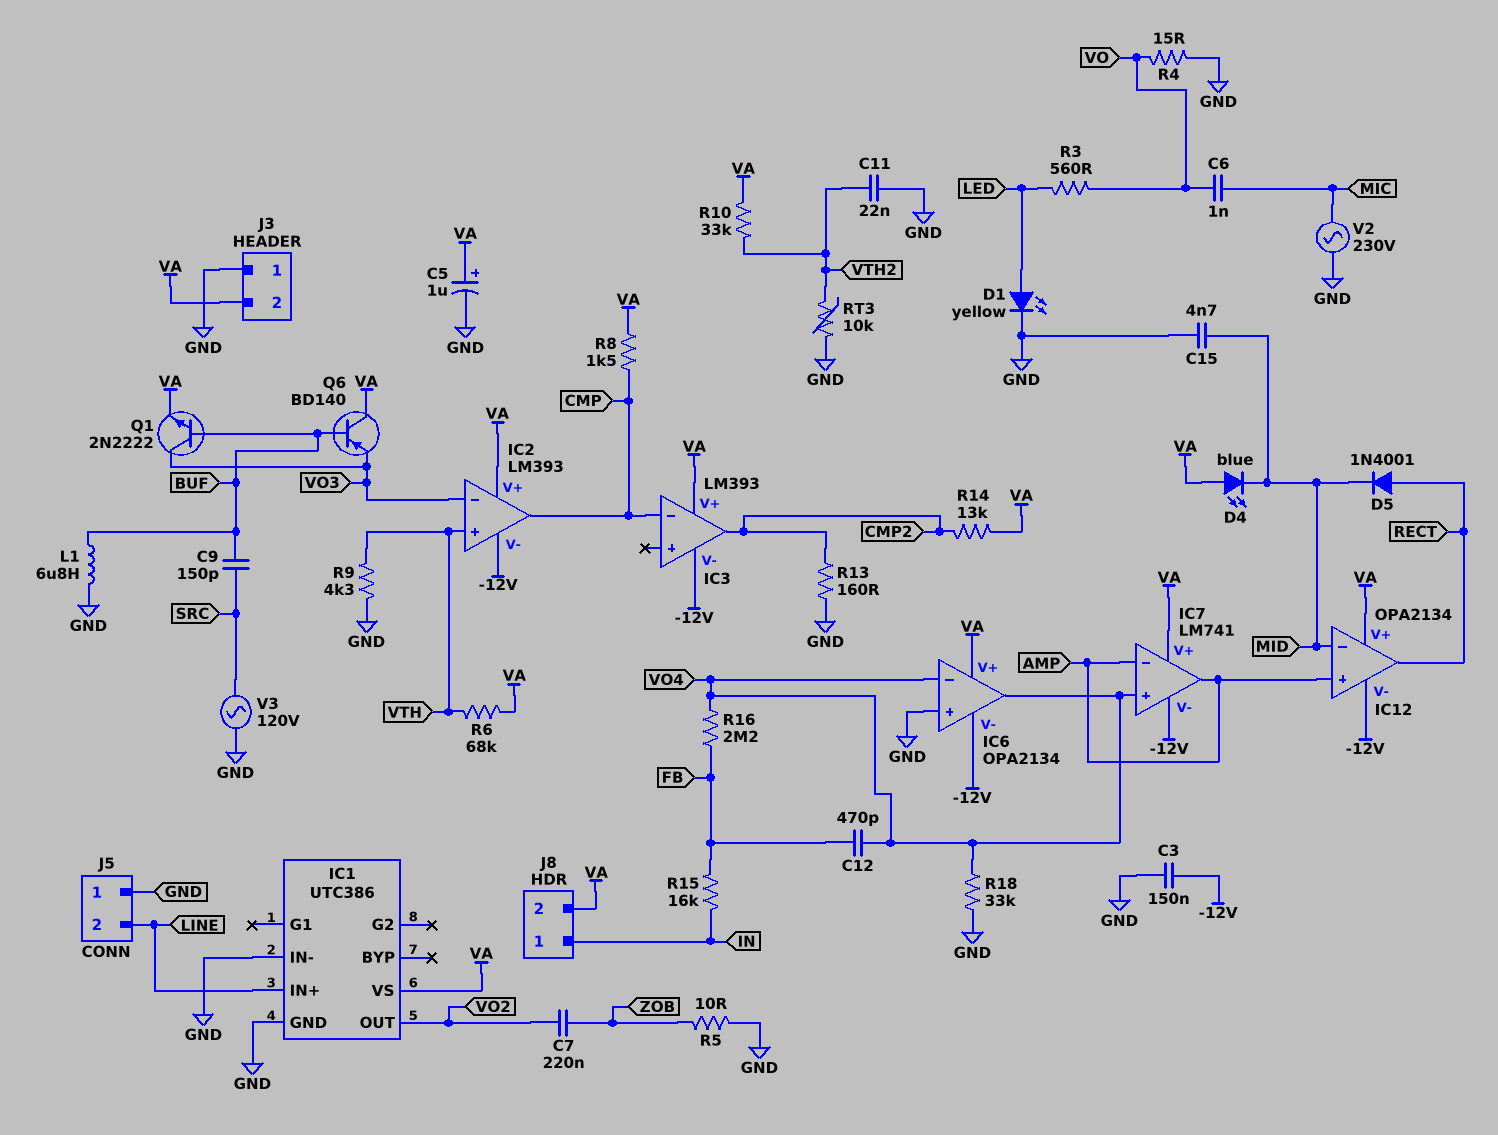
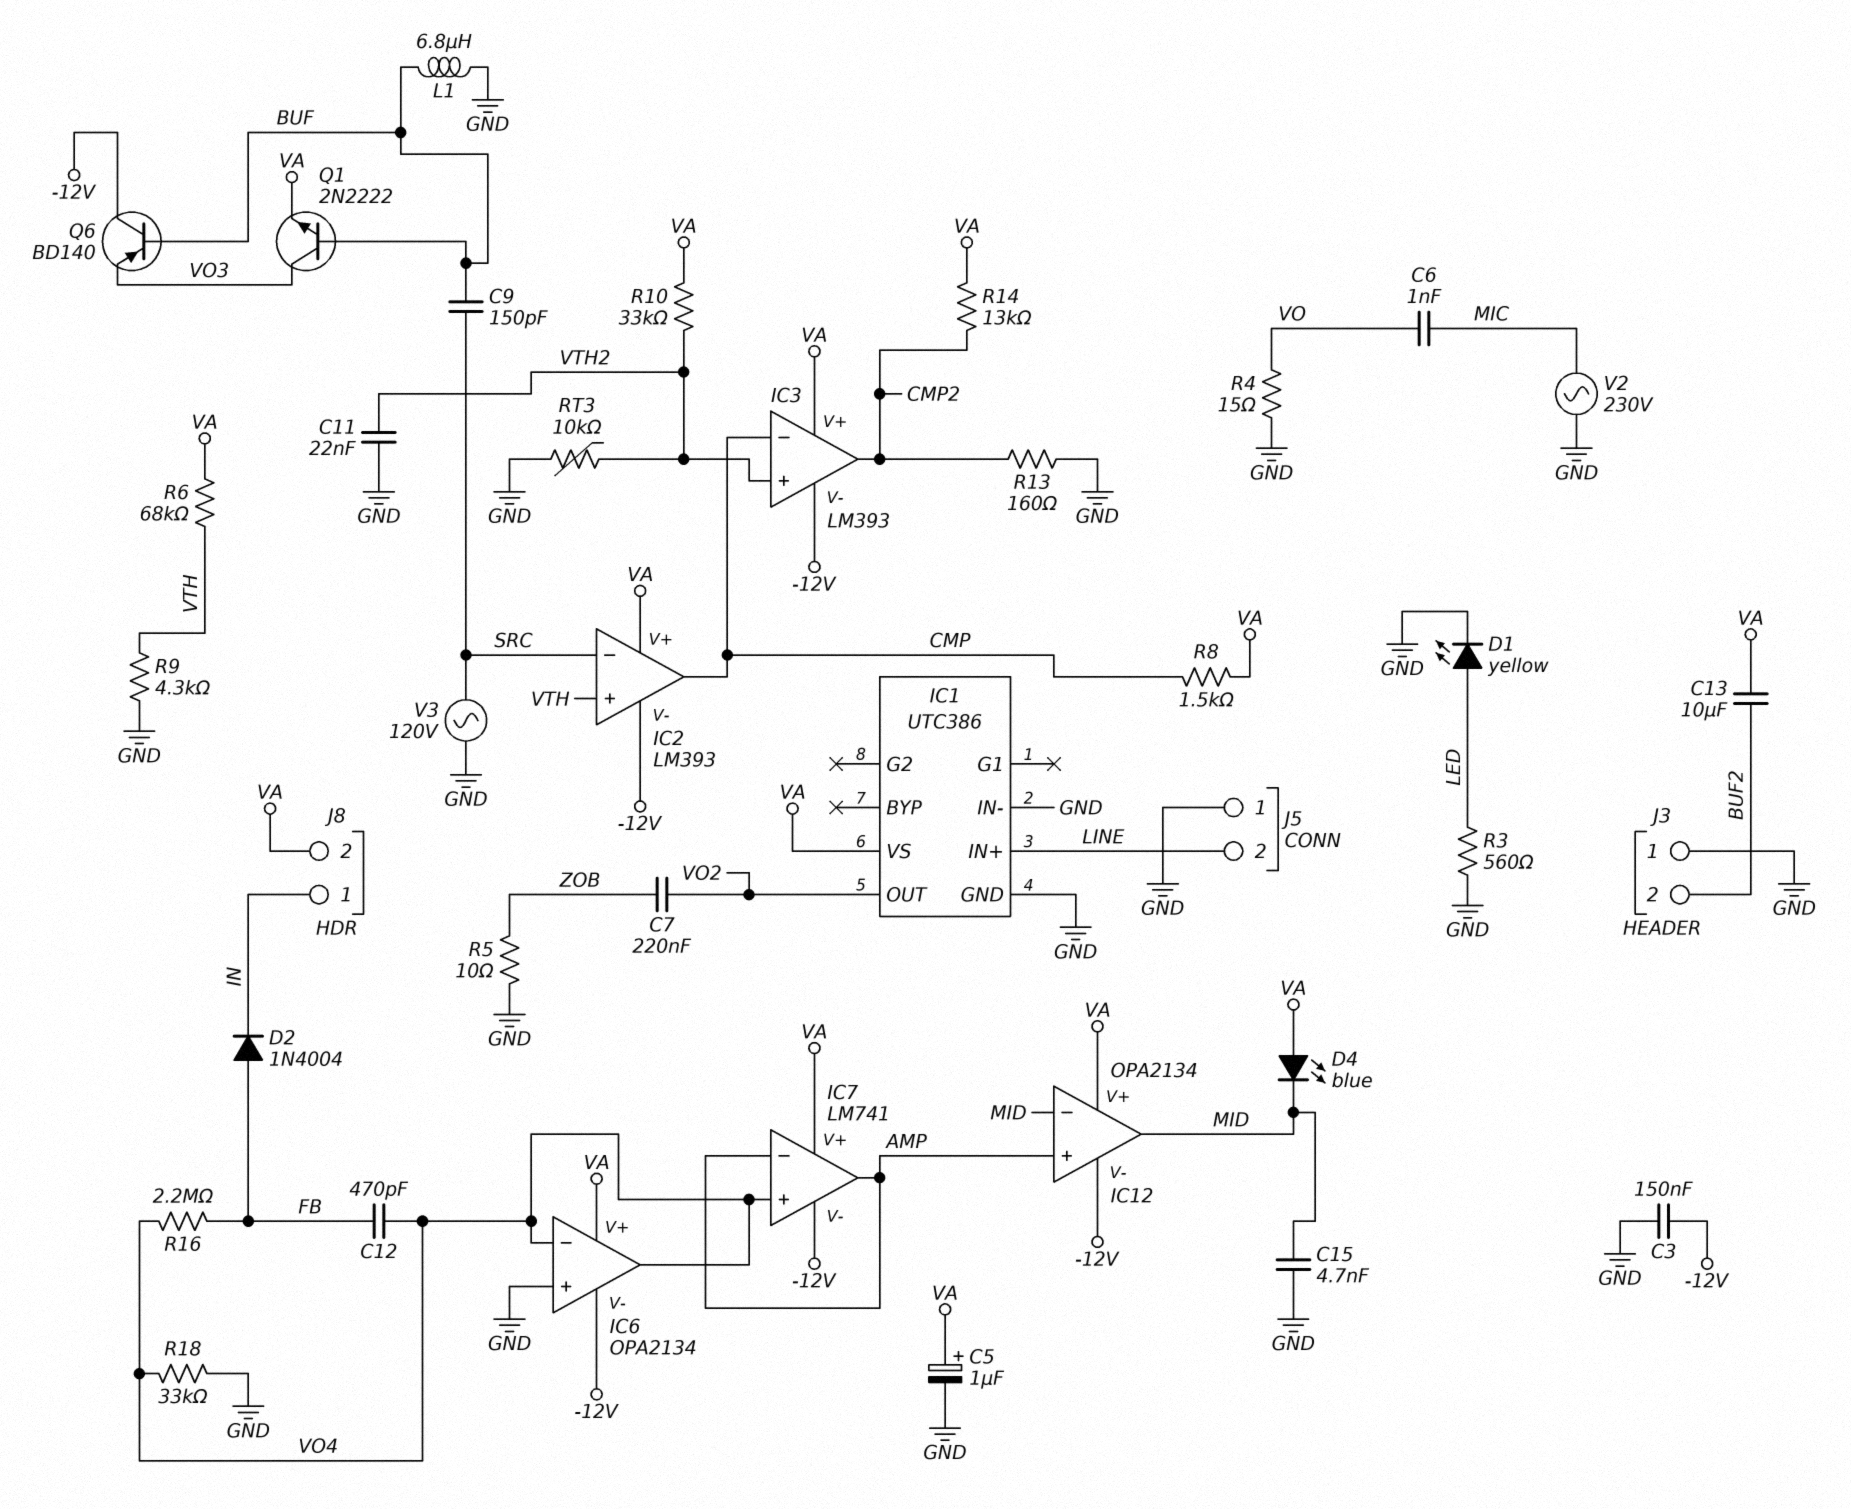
C13: none -> 10uF (BUF2, VA)
D2: none -> diode 1N4004 (A FB, K IN)
D5: diode 1N4001 (A RECT, K MID) -> none
IC2 pin in-: VO3 -> SRC
IC3 pin in+: none -> VTH2
IC12 pin out: RECT -> MID
J3 pin 2: VA -> BUF2
Q6: PNP BD140 (B BUF, C VA, E VO3) -> PNP BD140 (B BUF, C -12V, E VO3)
R3: 560 (LED, VO) -> 560 (GND, LED)
R15: 16k (FB, IN) -> none

